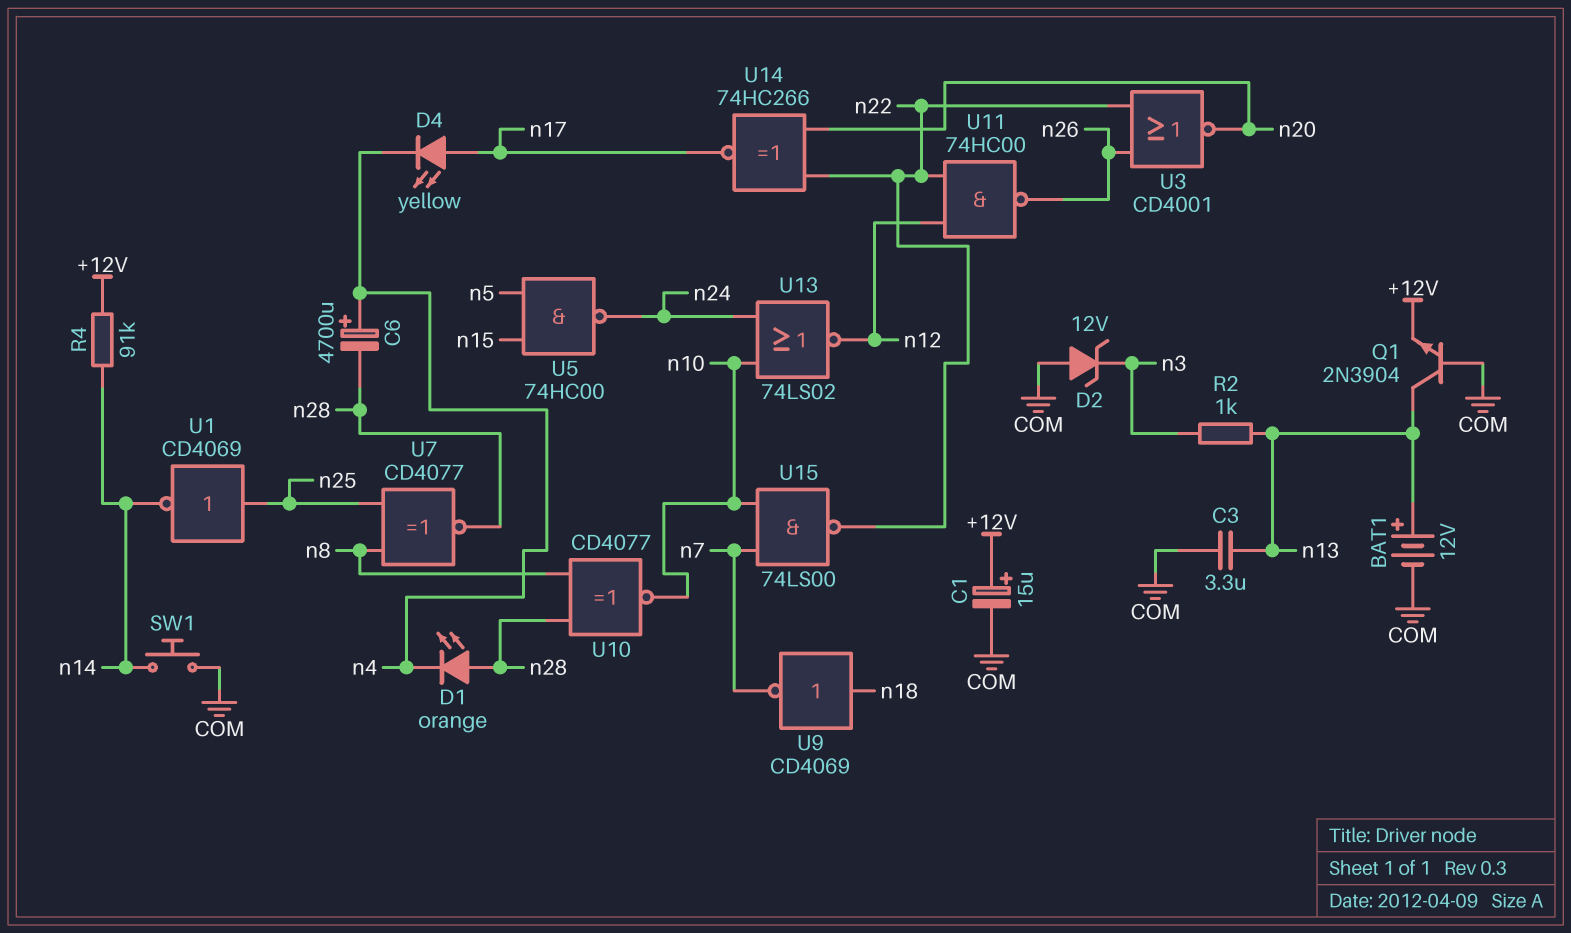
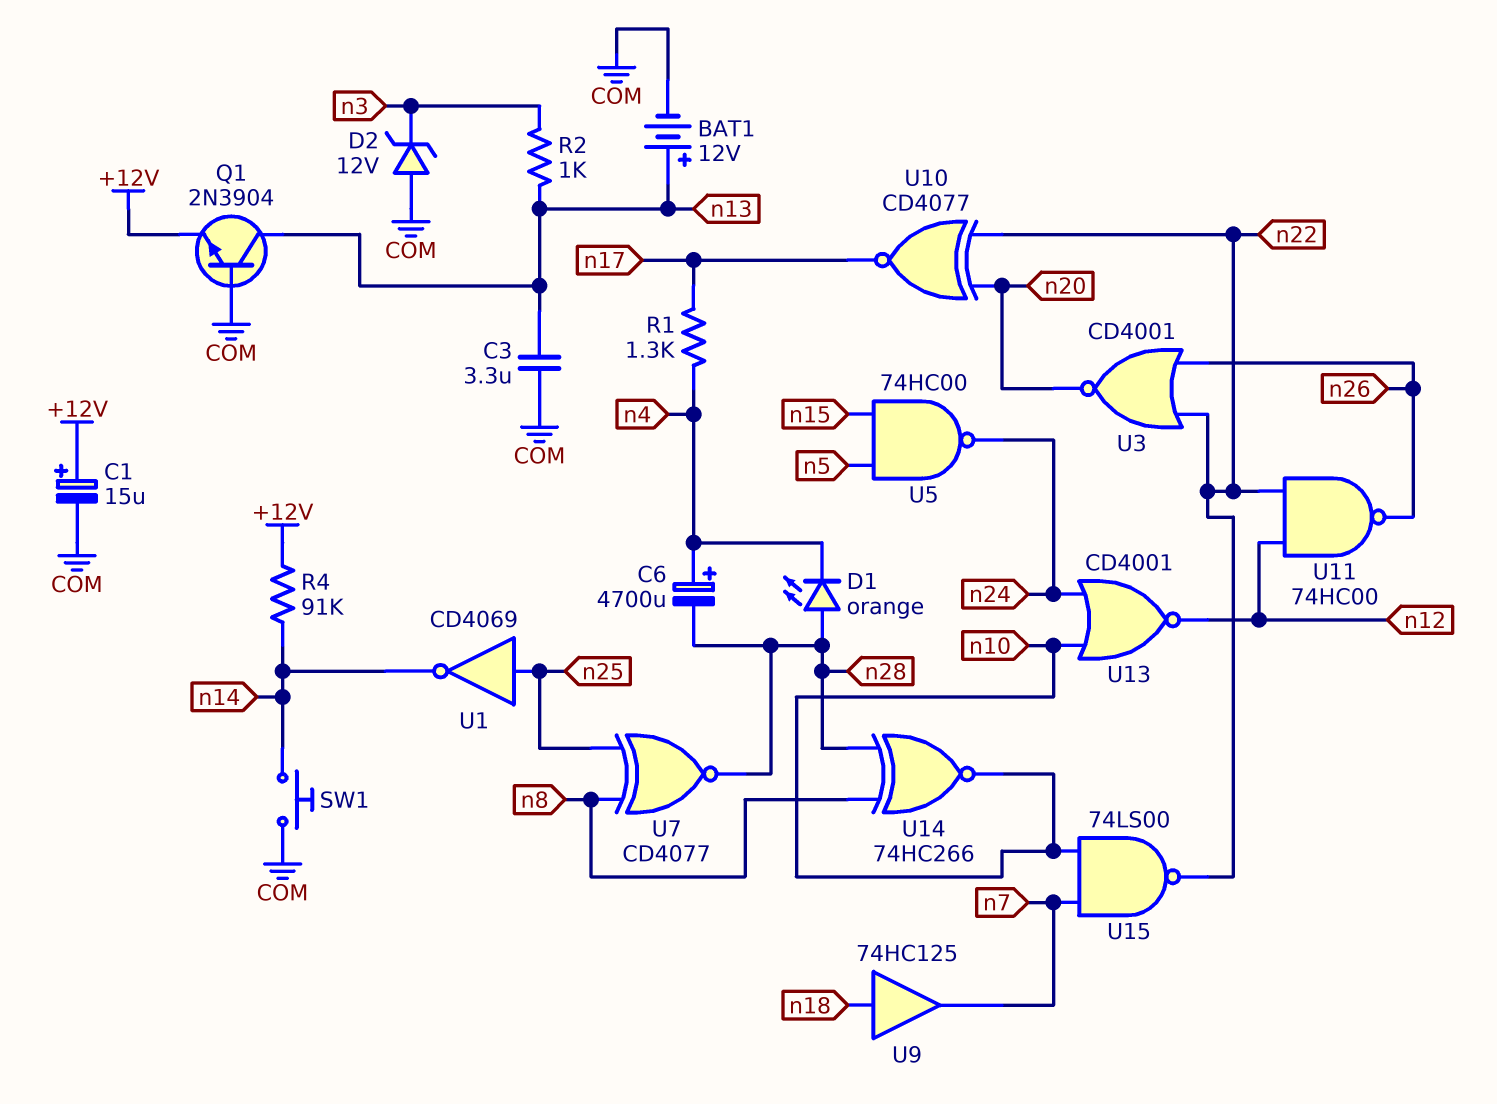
D4: LED yellow (A n17, K n4) -> none
R1: none -> 1.3k (n4, n17)
U9: NOT CD4069 (in n18, out n7) -> buffer 74HC125 (in n18, out n7)
U10: XNOR CD4077 (in n8, in n28, out n10) -> XNOR CD4077 (in n20, in n22, out n17)
U13: NOR 74LS02 (in n10, in n24, out n12) -> NOR CD4001 (in n10, in n24, out n12)
U14: XNOR 74HC266 (in n20, in n22, out n17) -> XNOR 74HC266 (in n8, in n28, out n10)

